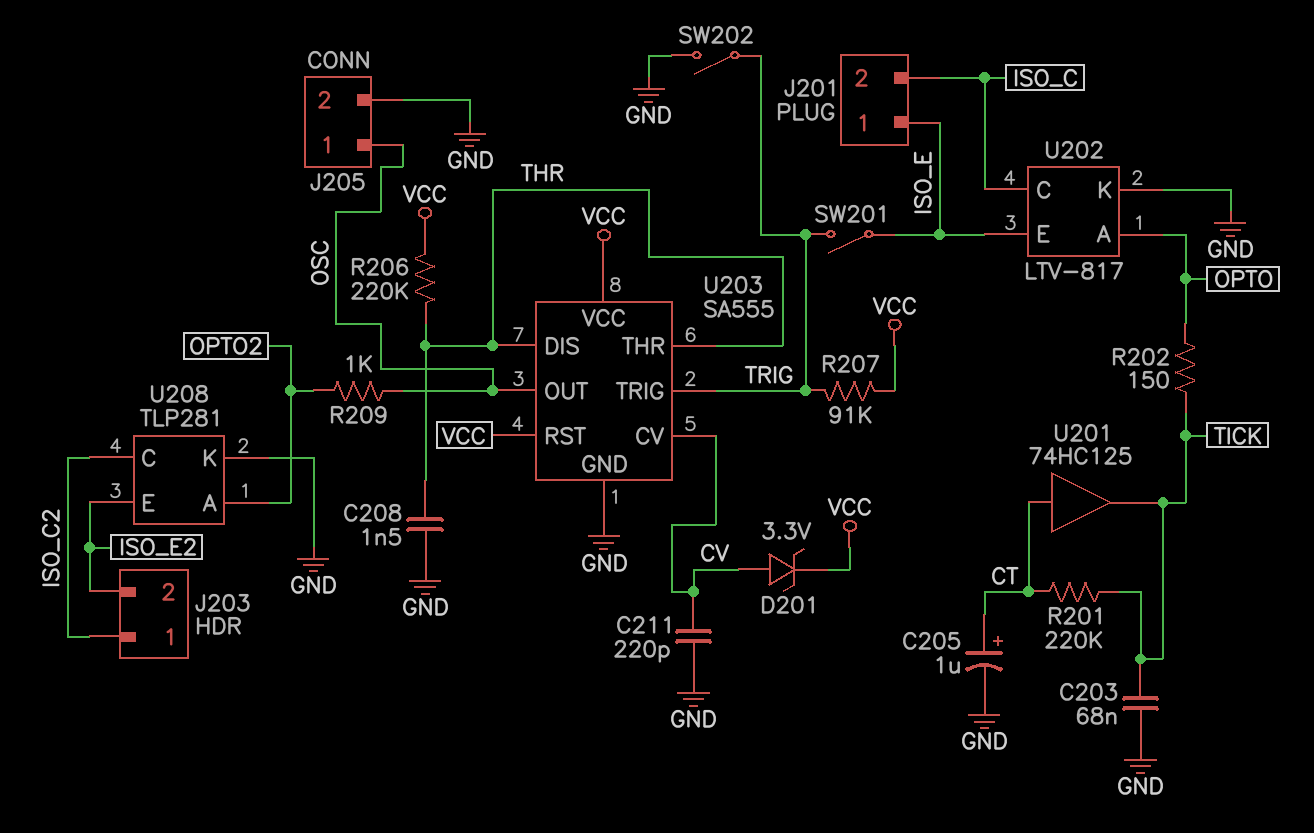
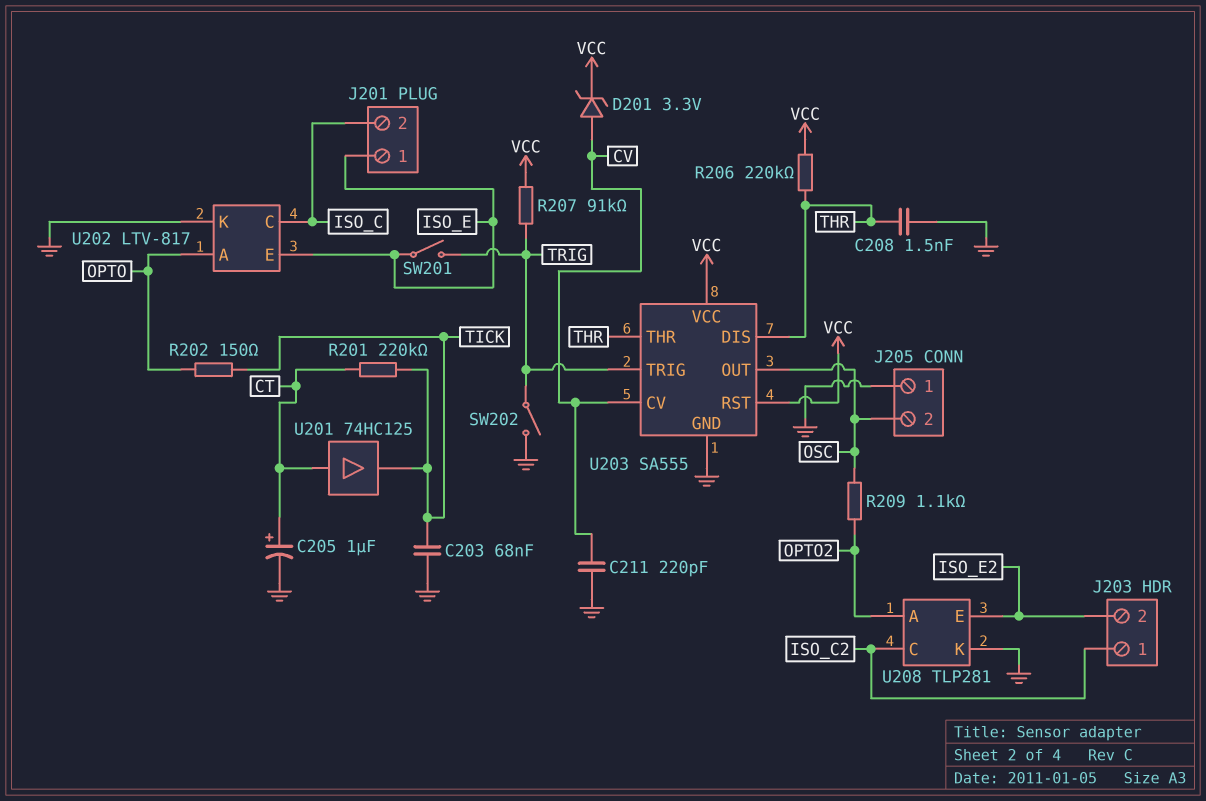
J205 pin 1: OSC -> GND
J205 pin 2: GND -> OSC
R209: 1k (OPTO2, OSC) -> 1.1k (OPTO2, OSC)

